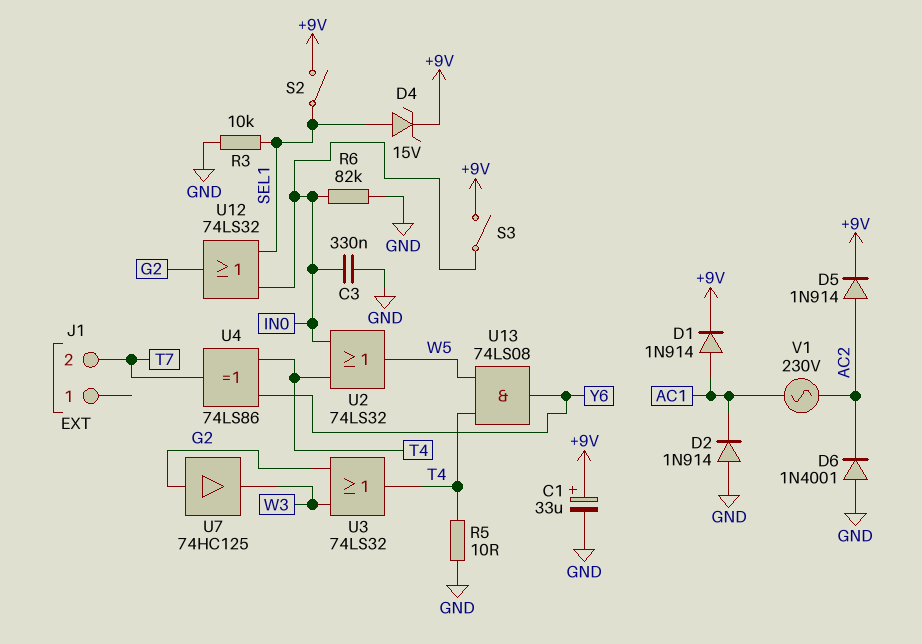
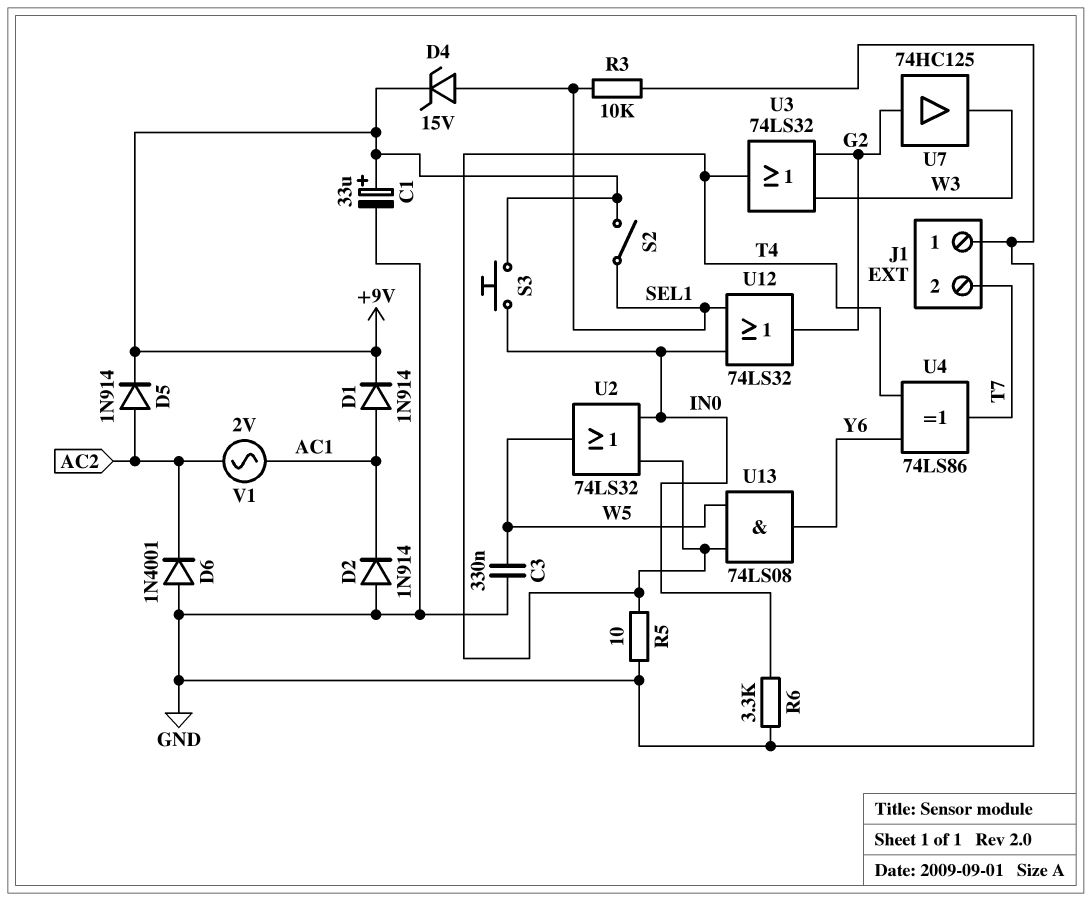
C3: 330nF (GND, IN0) -> 330nF (GND, W5)
J1 pin 1: none -> GND
R6: 82k (GND, IN0) -> 3.3k (GND, IN0)
S3: switch (+9V, IN0) -> button (+9V, IN0)
V1: AC 230V (AC1, AC2) -> AC 2V (AC1, AC2)

